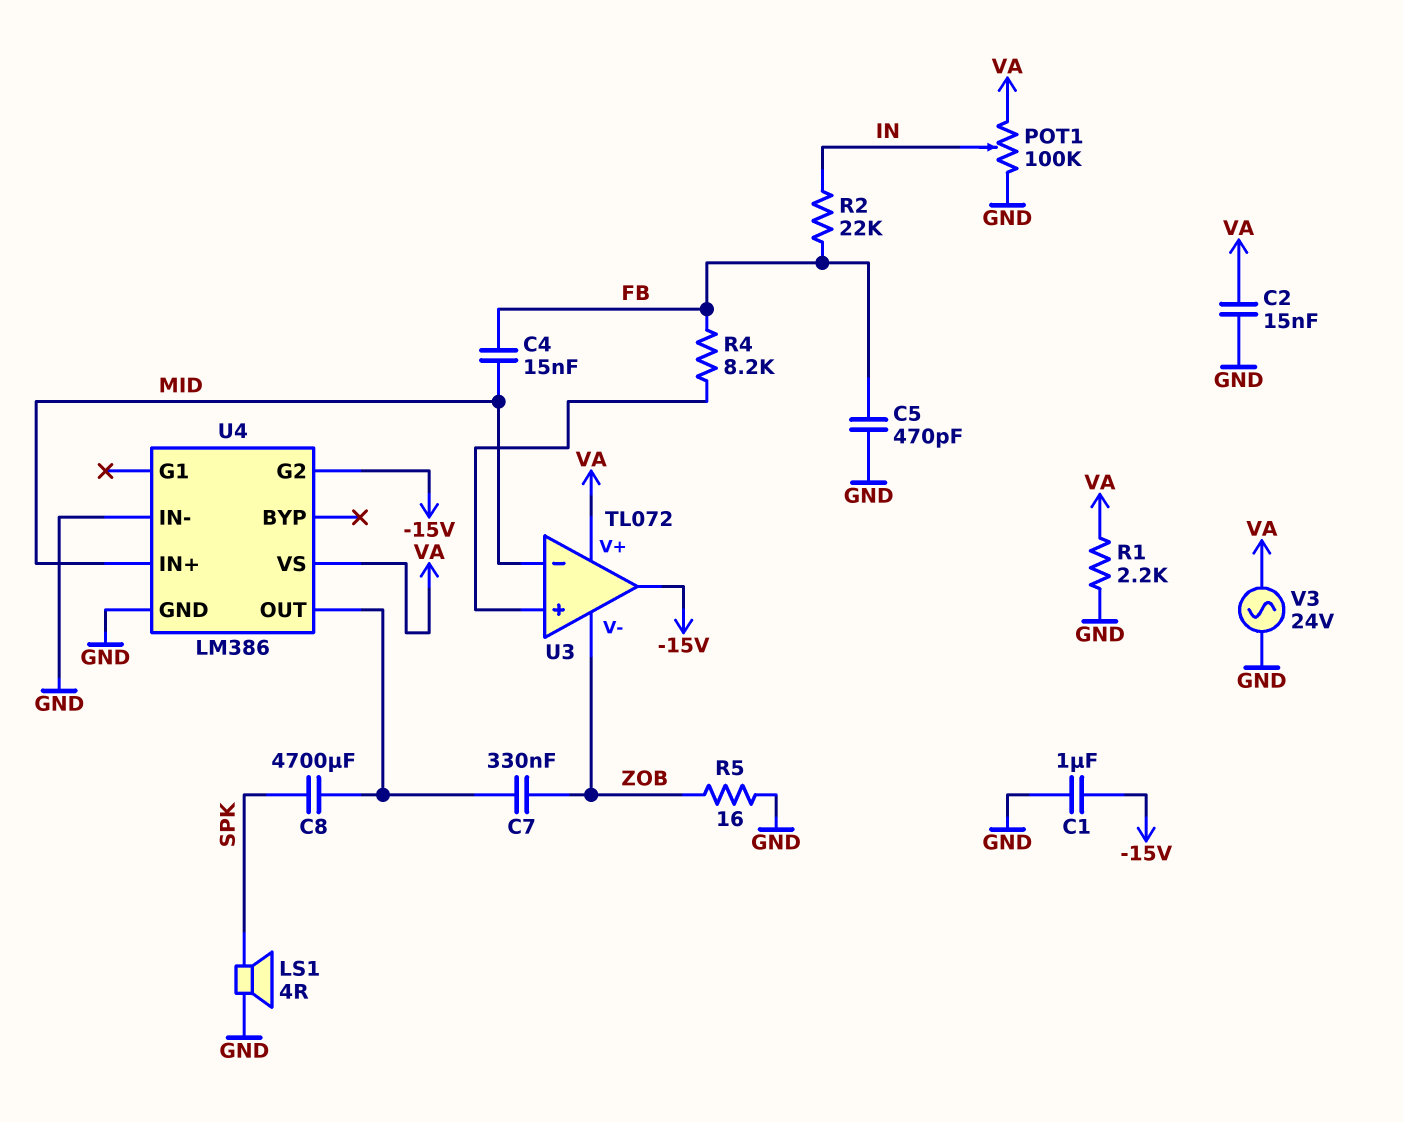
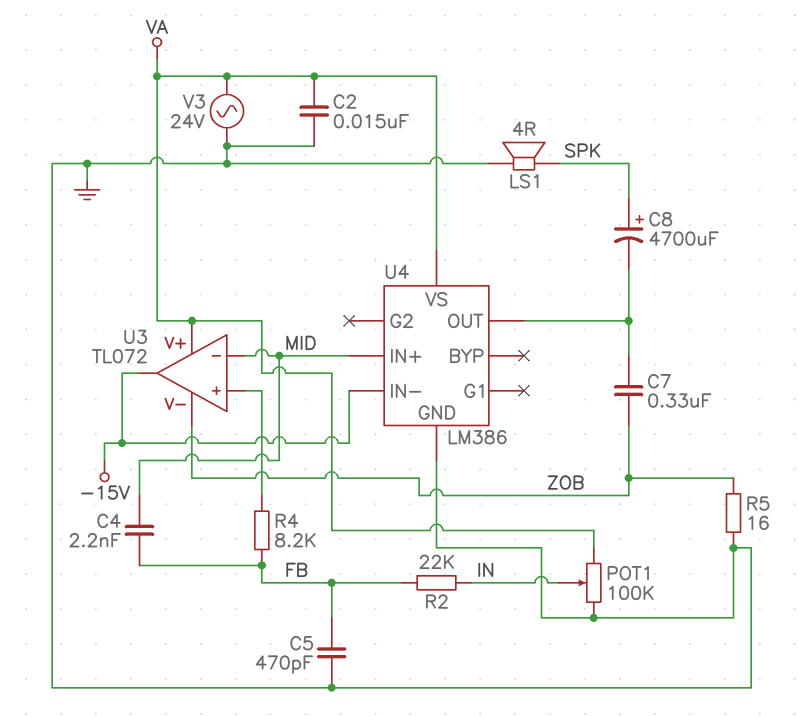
C1: 1uF (-15V, GND) -> none
C4: 15nF (FB, MID) -> 2.2nF (FB, MID)
C8: 4700uF (SPK, U4/OUT) -> 4700uF (plus SPK, minus U4/OUT)
R1: 2.2k (GND, VA) -> none
U4 pin G2: -15V -> none
U4 pin IN-: GND -> -15V

